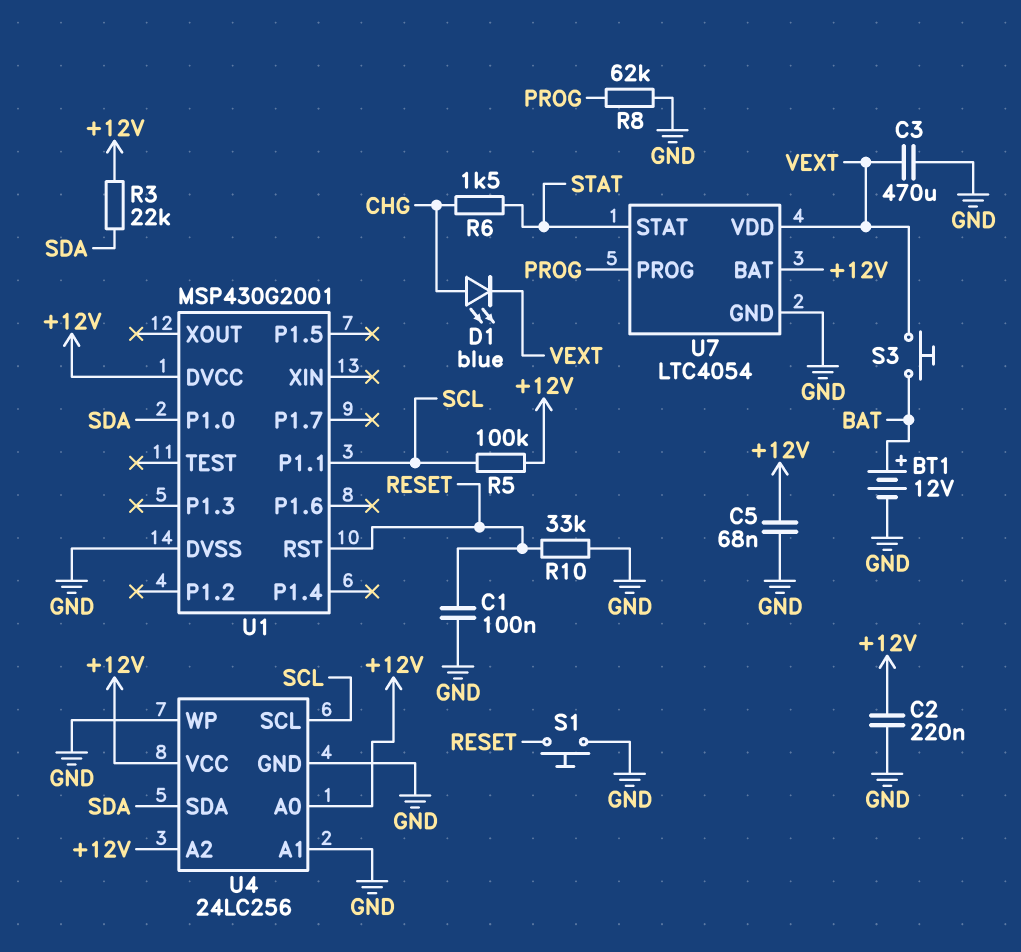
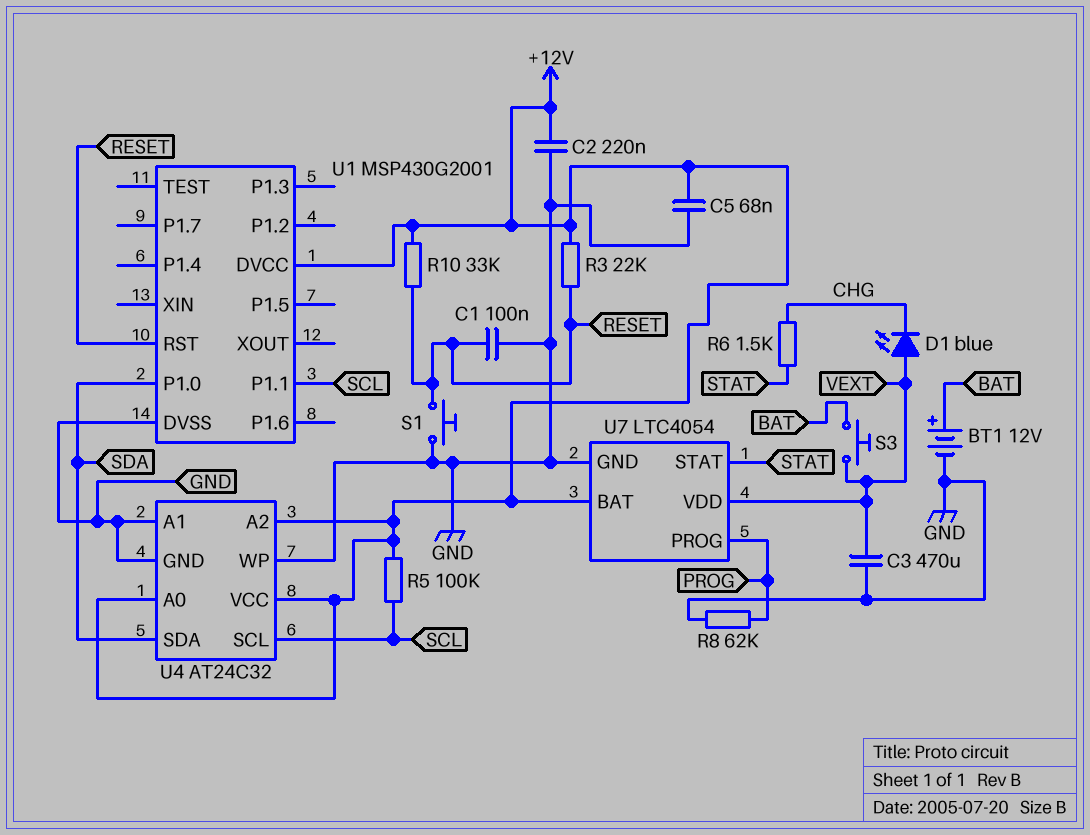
D1: LED blue (A CHG, K VEXT) -> LED blue (A VEXT, K CHG)
R3: 22k (+12V, SDA) -> 22k (+12V, RESET)
R10: 33k (GND, RESET) -> 33k (+12V, RESET)
U4: 24LC256 -> AT24C32

